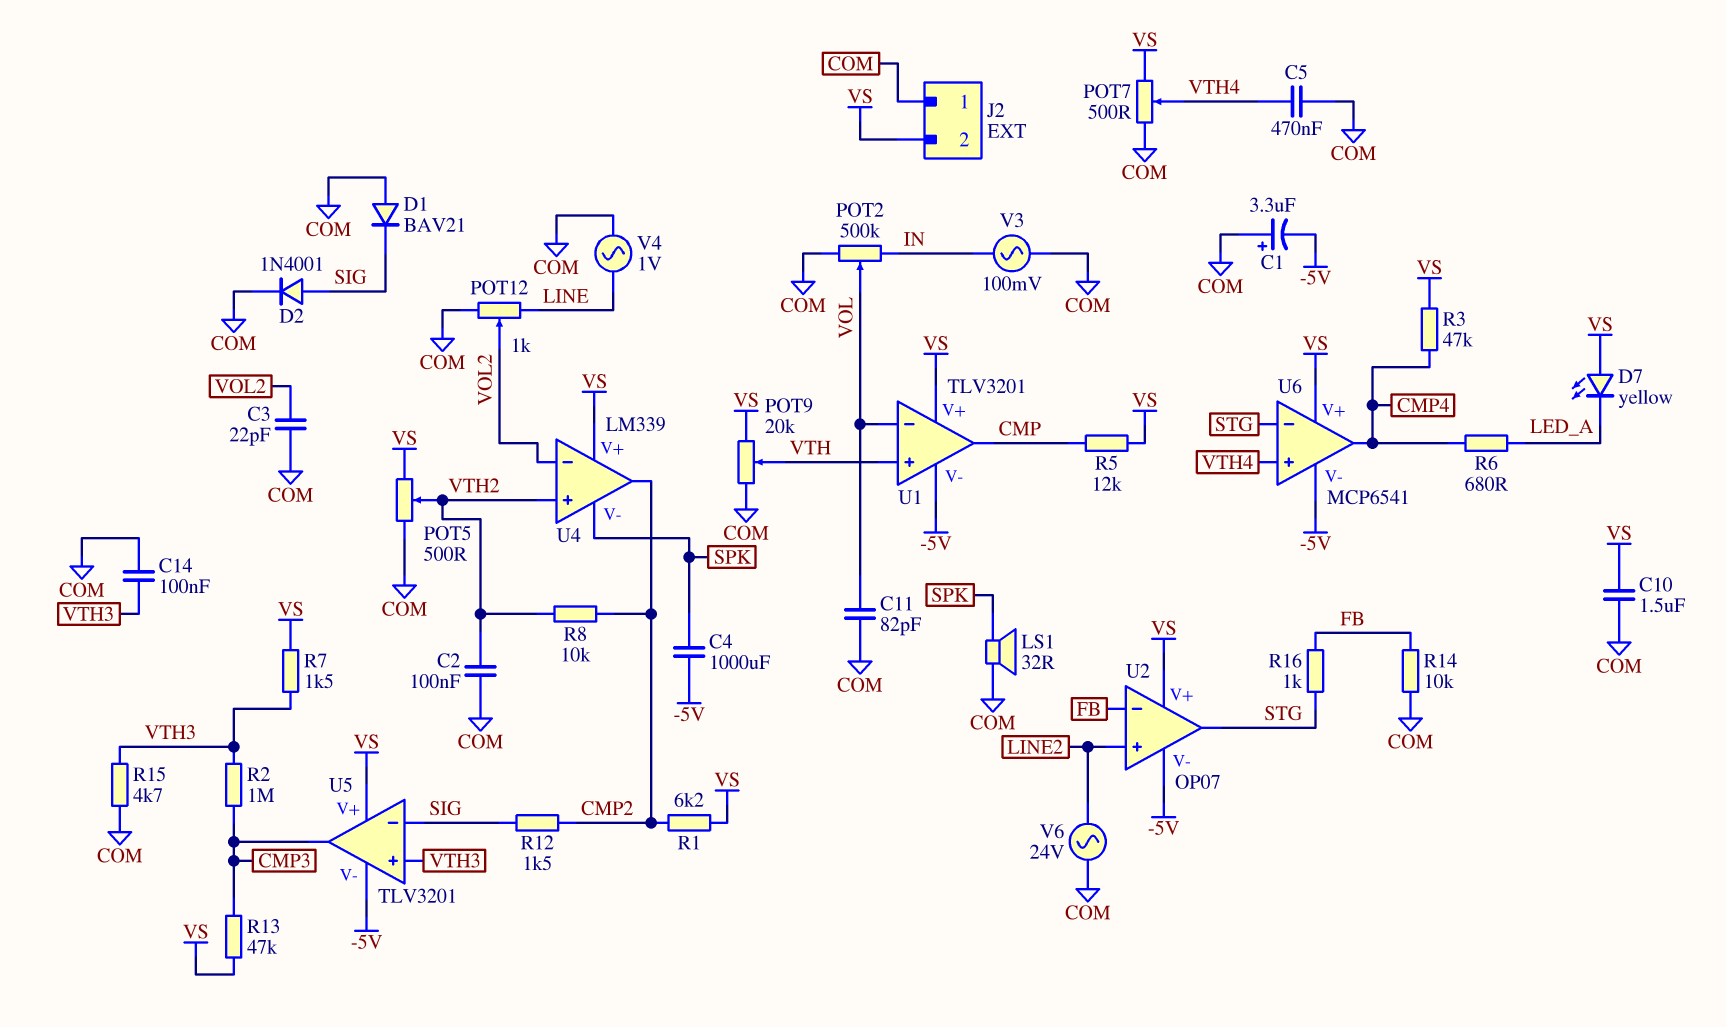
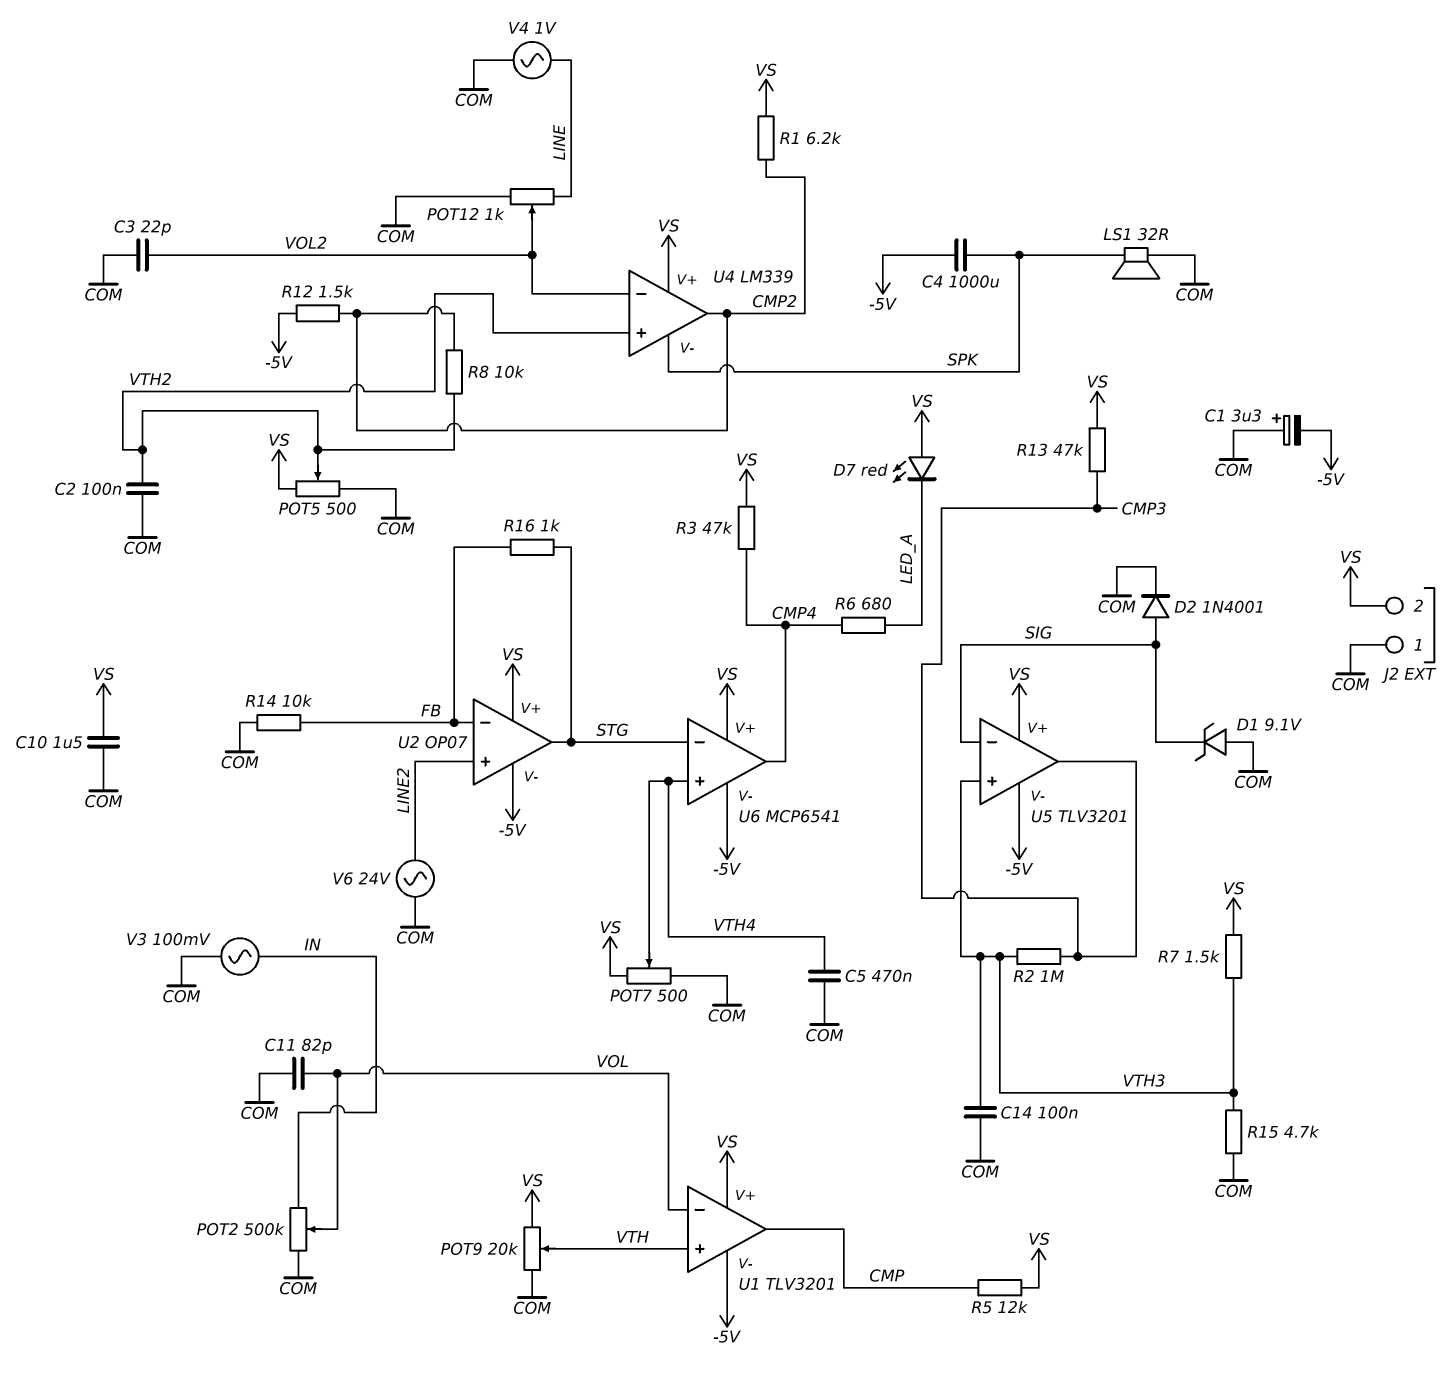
D1: diode BAV21 (A COM, K SIG) -> zener 9.1V (A COM, K SIG)
D7: LED yellow (A VS, K LED_A) -> LED red (A VS, K LED_A)
R12: 1.5k (CMP2, SIG) -> 1.5k (-5V, CMP2)

